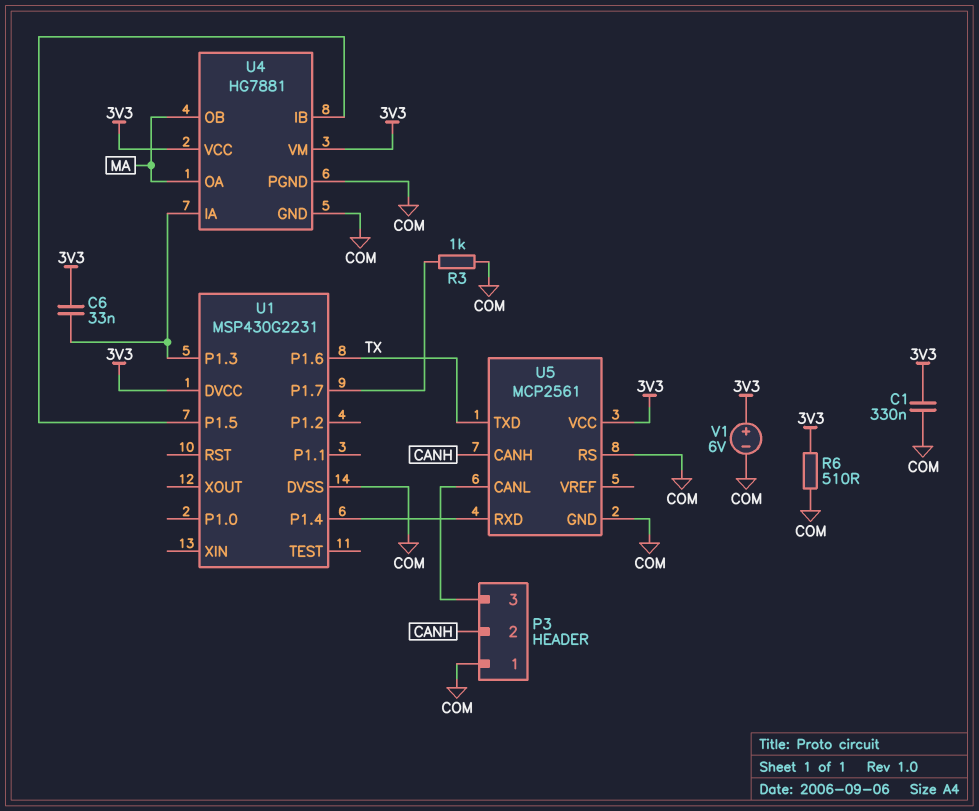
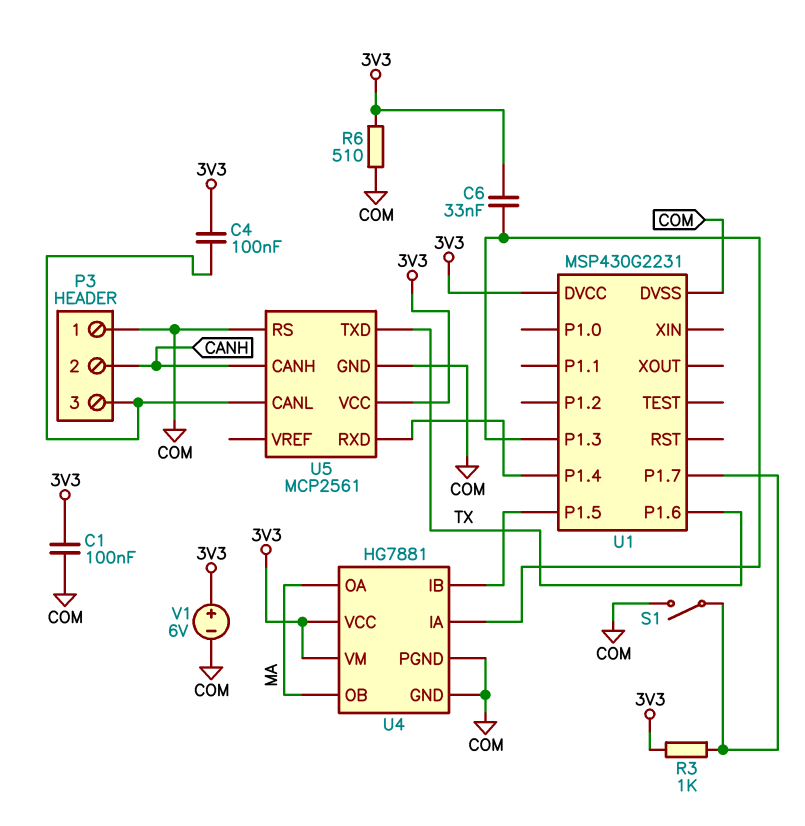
C1: 330nF (3V3, COM) -> 100nF (3V3, COM)
C4: none -> 100nF (3V3, P3/3)
R3: 1k (COM, U1/P1.7) -> 1k (3V3, U1/P1.7)
S1: none -> switch (COM, U1/P1.7)

